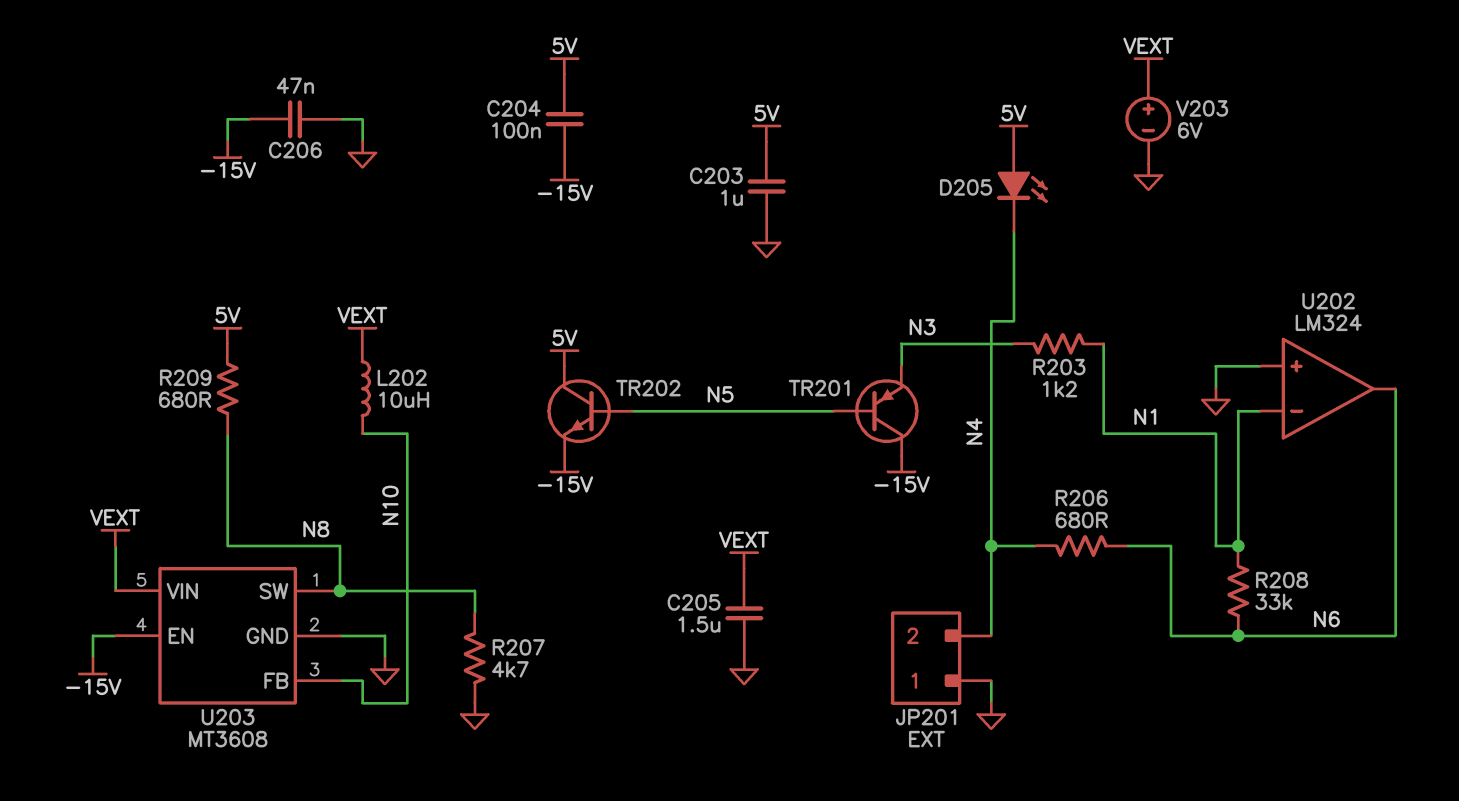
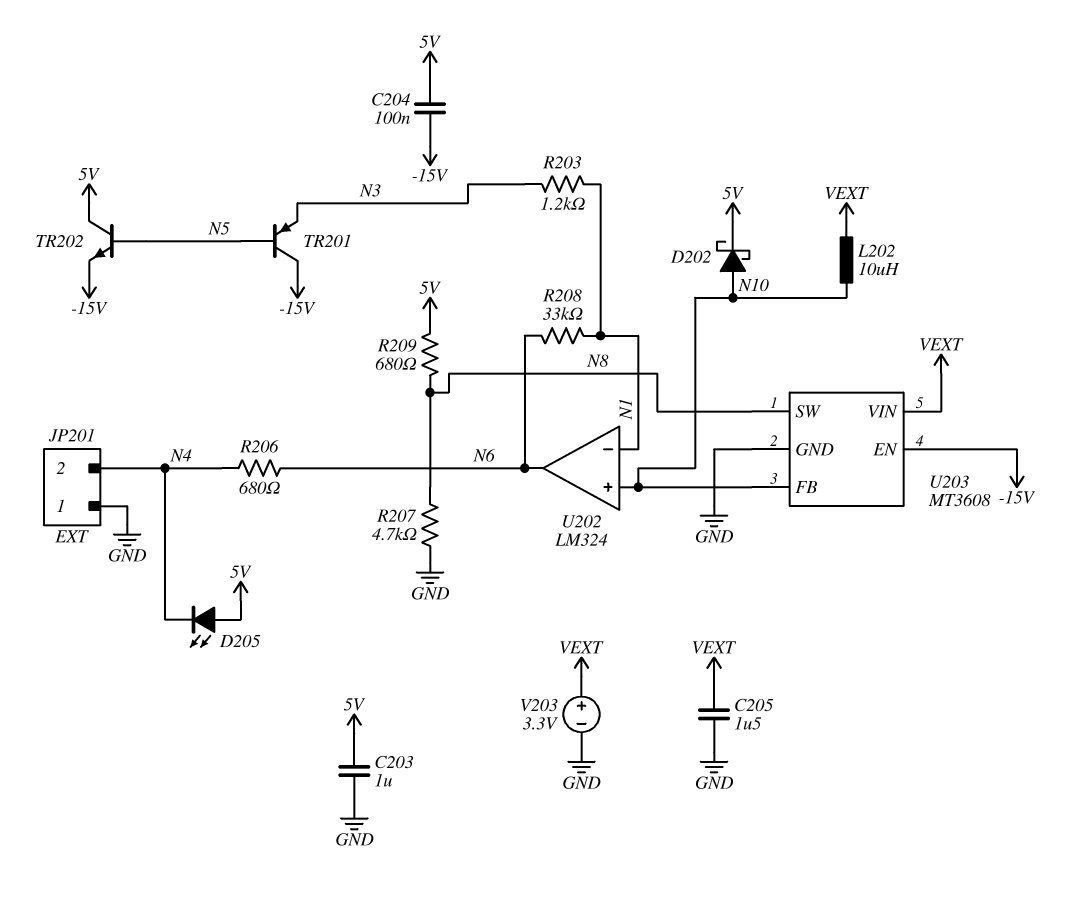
C206: 47nF (-15V, GND) -> none
D202: none -> schottky (A N10, K 5V)
U202 pin in+: GND -> N10
V203: 6V (plus VEXT, minus GND) -> 3.3V (plus VEXT, minus GND)

